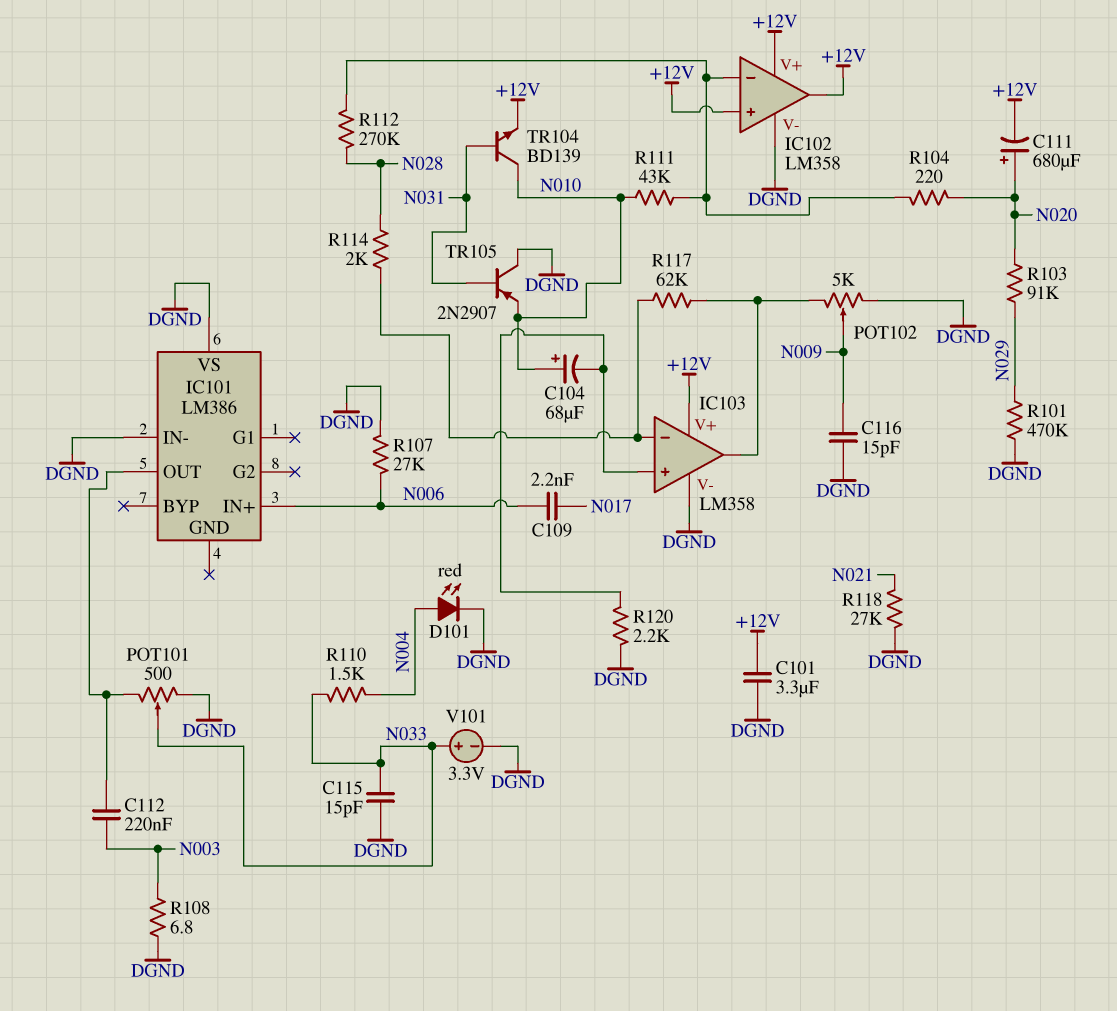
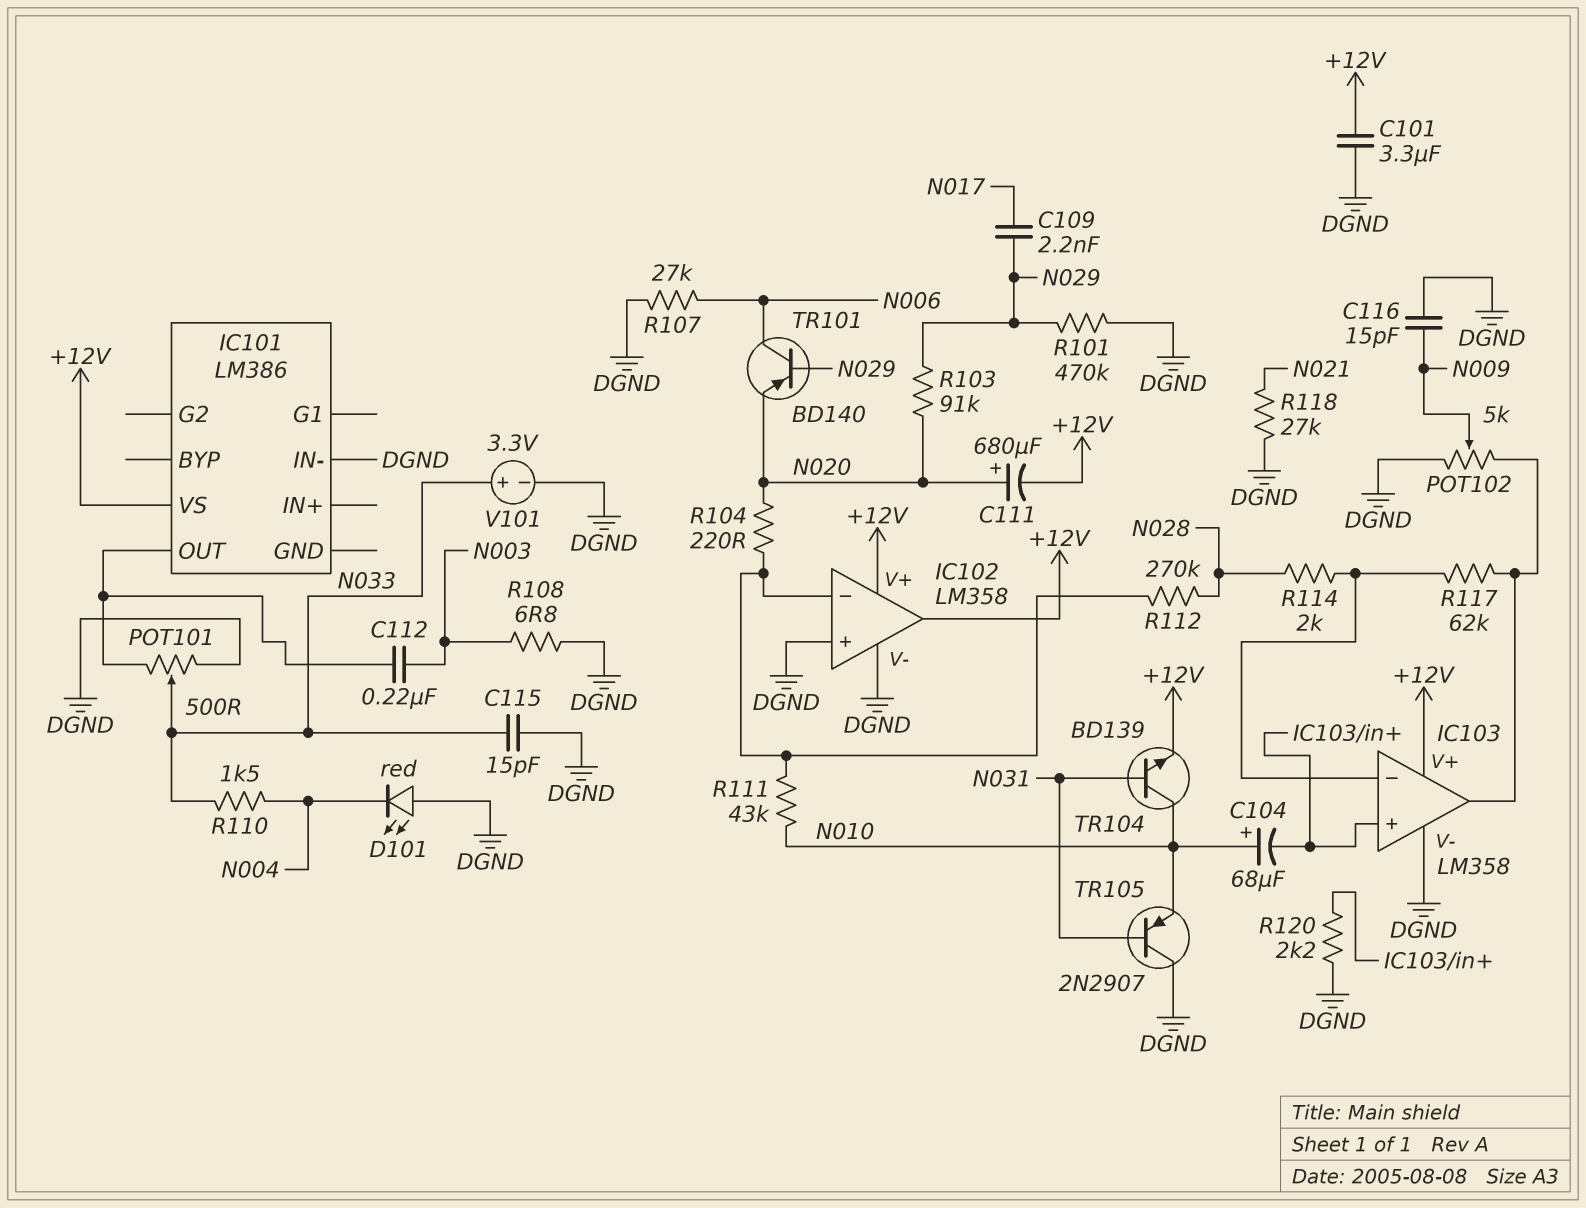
C109: 2.2nF (N006, N017) -> 2.2nF (N017, N029)
D101: LED red (A N004, K DGND) -> LED red (A DGND, K N004)
IC101 pin IN+: N006 -> none
IC101 pin VS: DGND -> +12V
IC102 pin in+: +12V -> DGND
TR101: none -> PNP BD140 (B N029, C N006, E N020)

